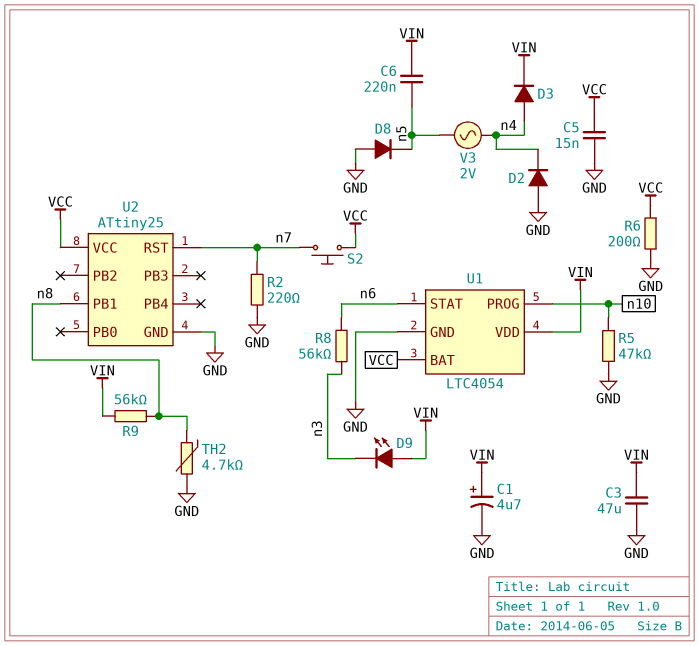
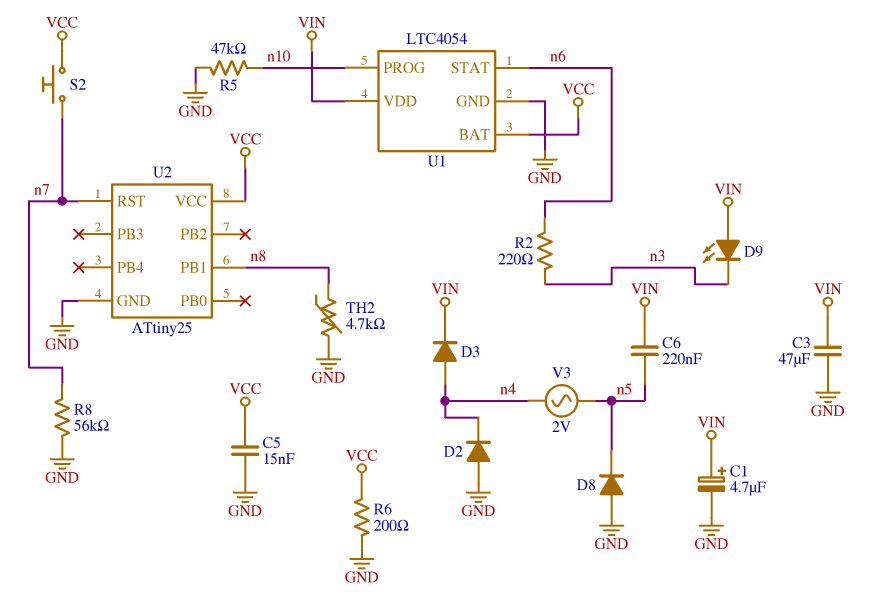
R2: 220 (GND, n7) -> 220 (n3, n6)
R8: 56k (n3, n6) -> 56k (GND, n7)
R9: 56k (VIN, n8) -> none

